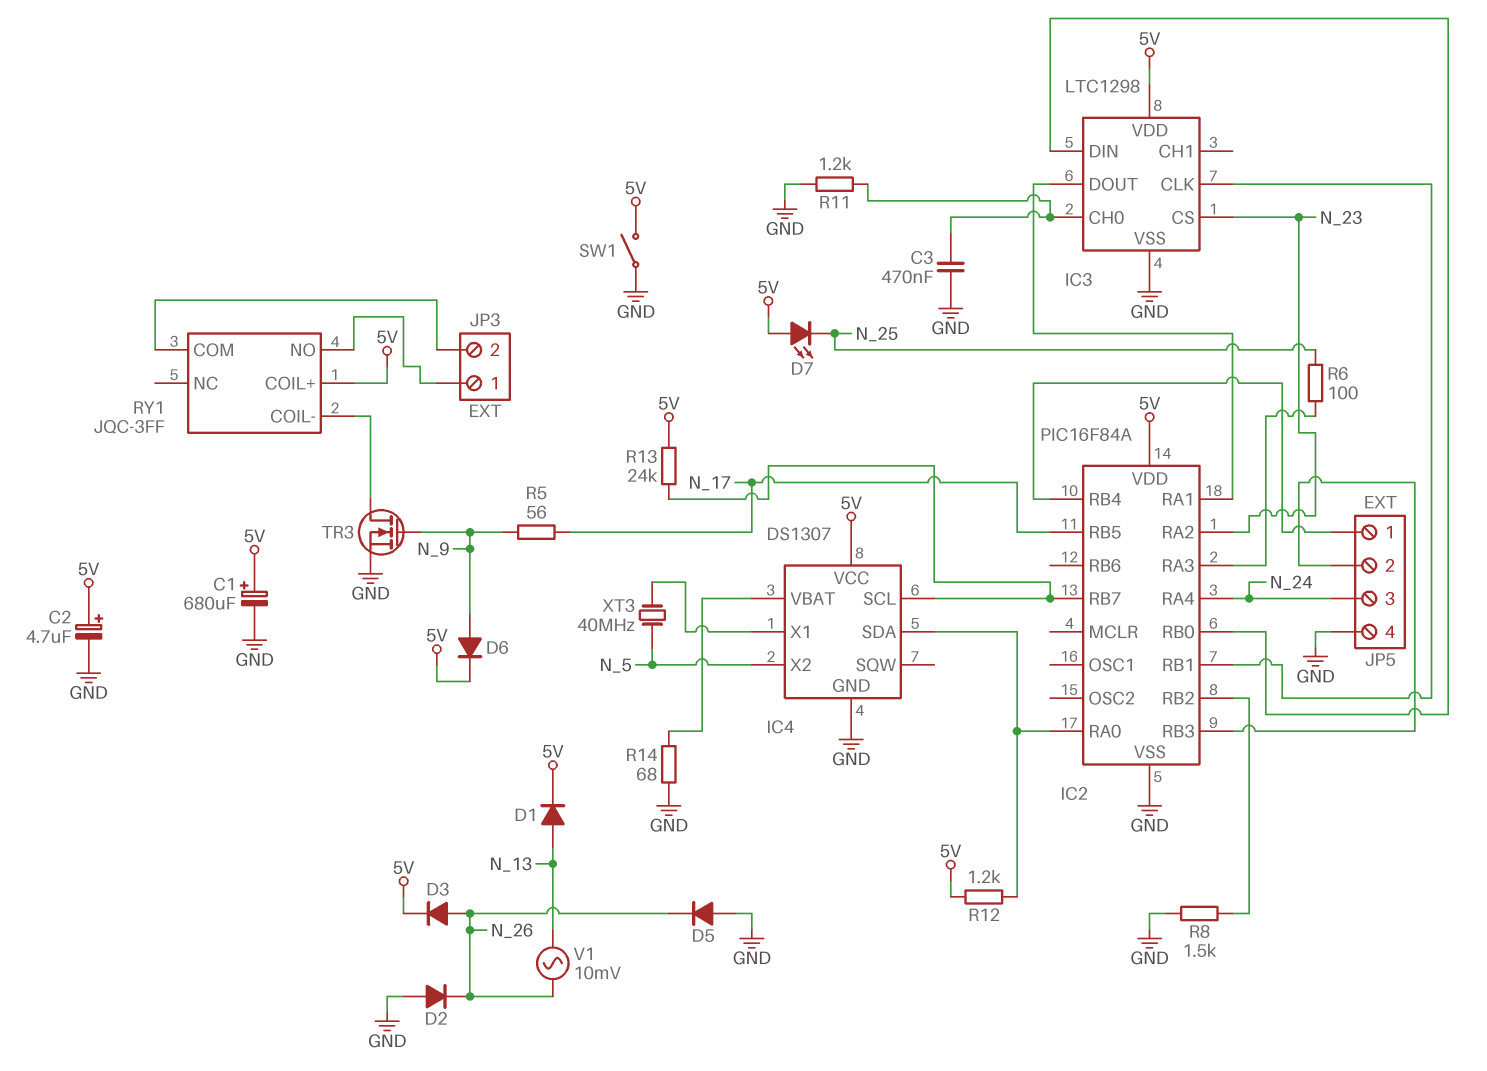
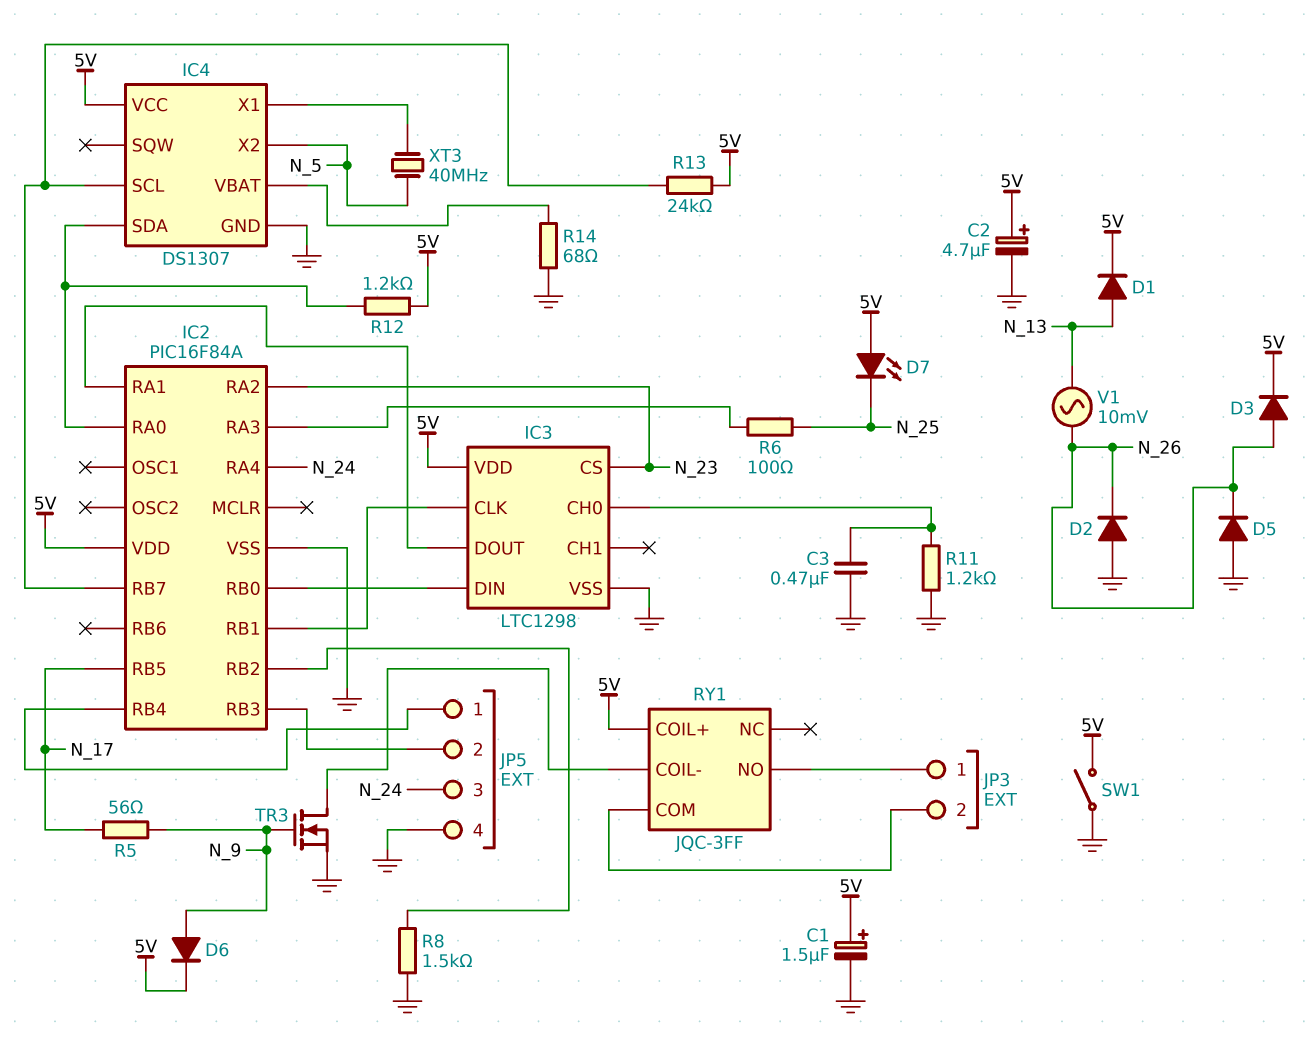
C1: 680uF (plus 5V, minus GND) -> 1.5uF (plus 5V, minus GND)

